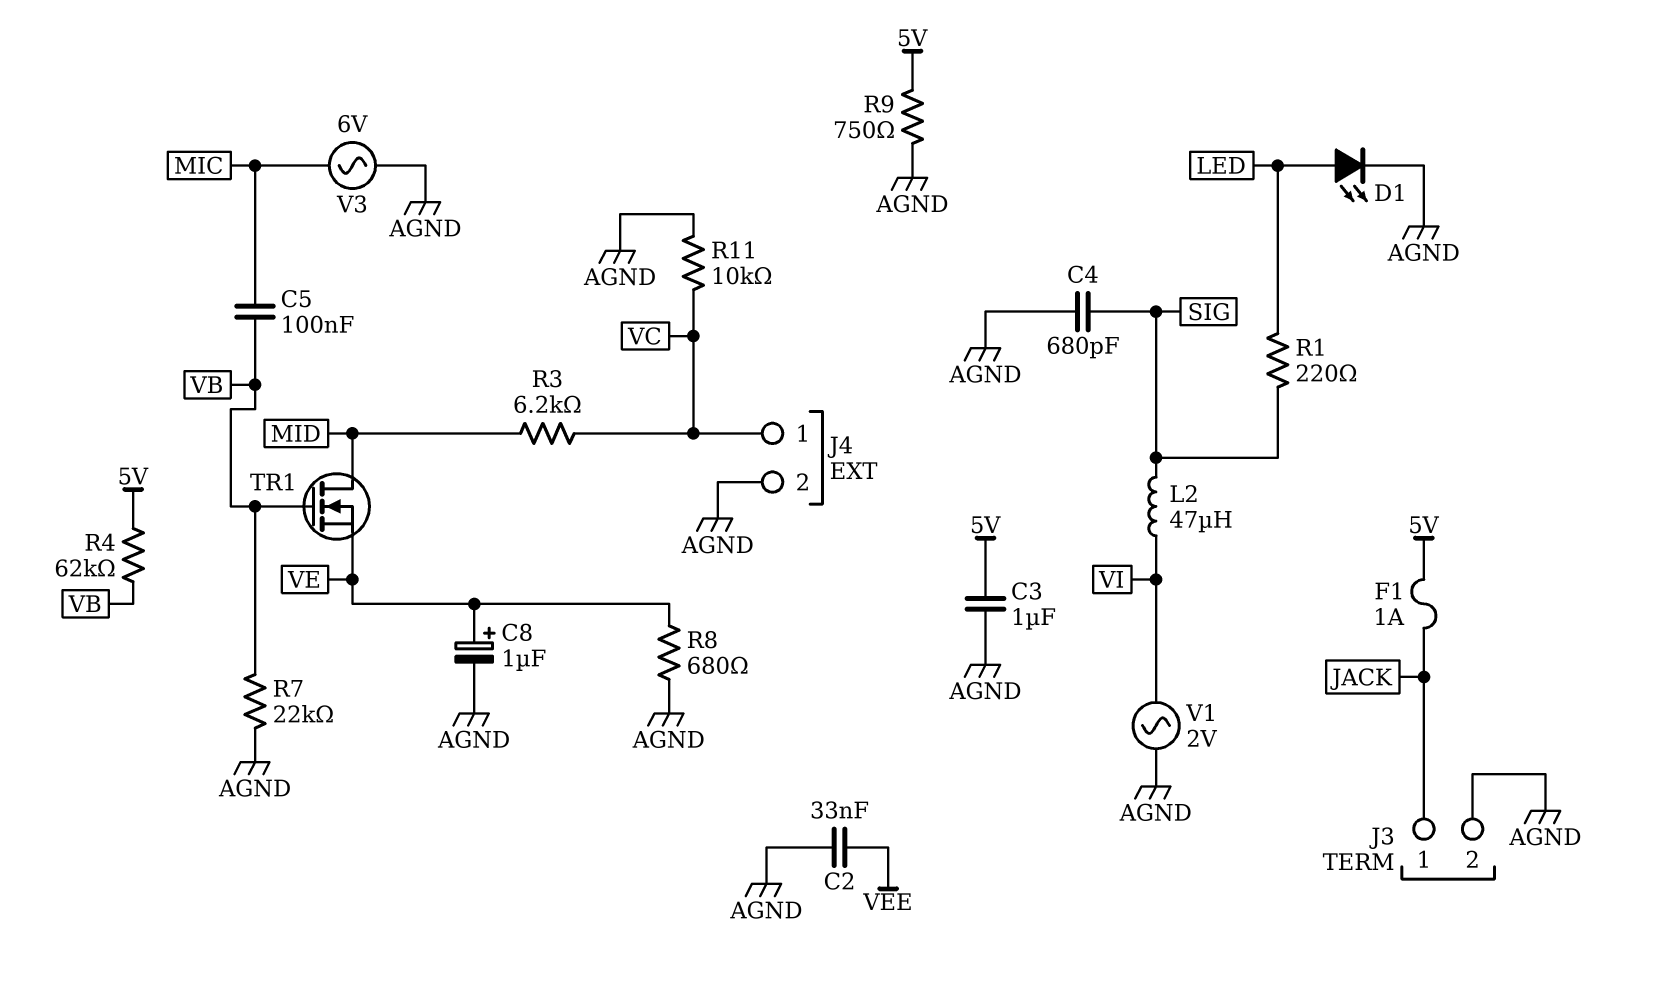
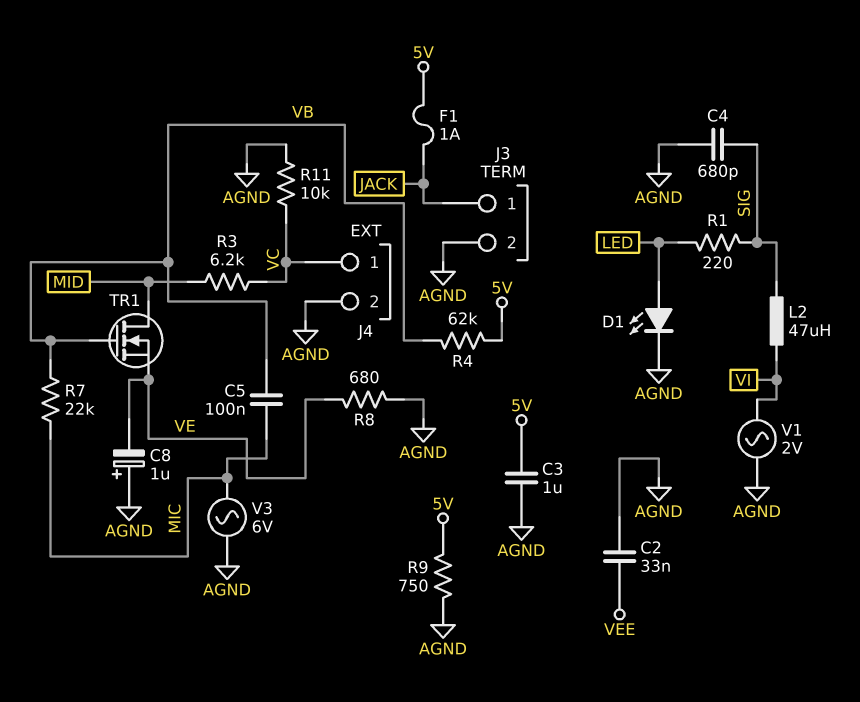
C8: 1uF (plus VE, minus AGND) -> 1uF (plus AGND, minus VE)
R7: 22k (AGND, VB) -> 22k (MIC, VB)

